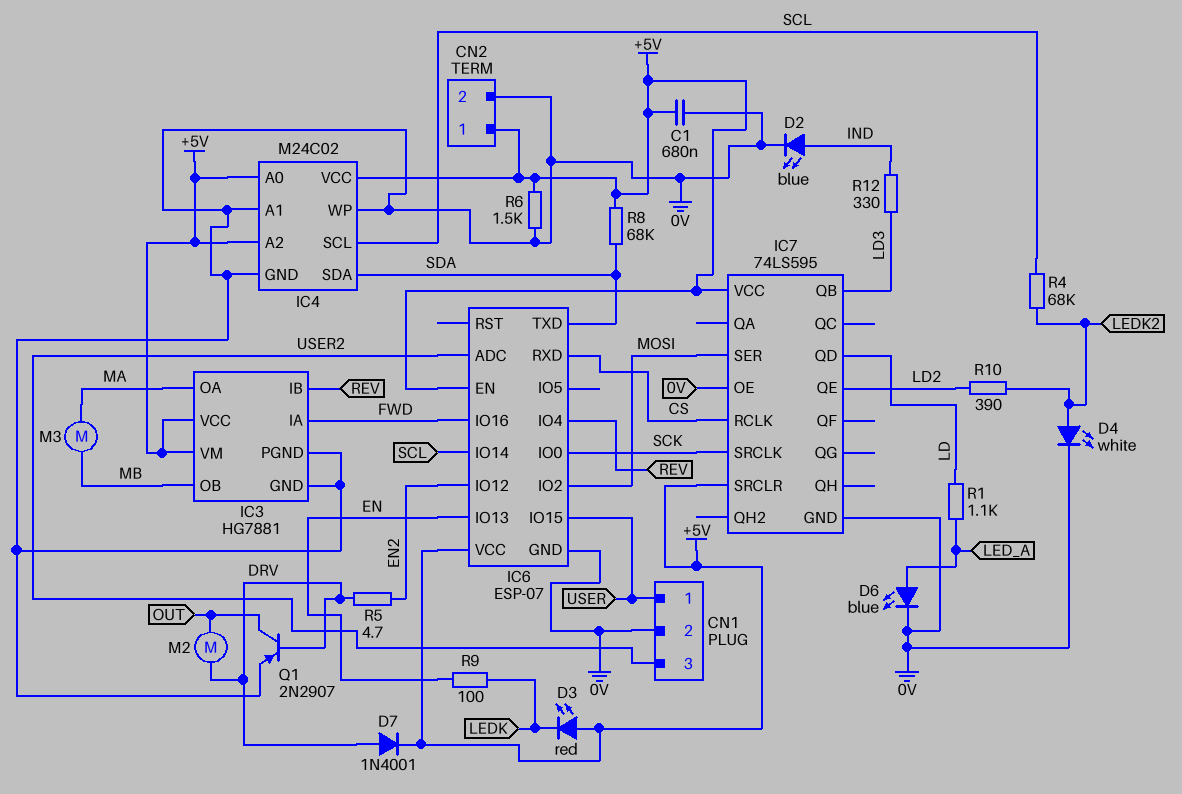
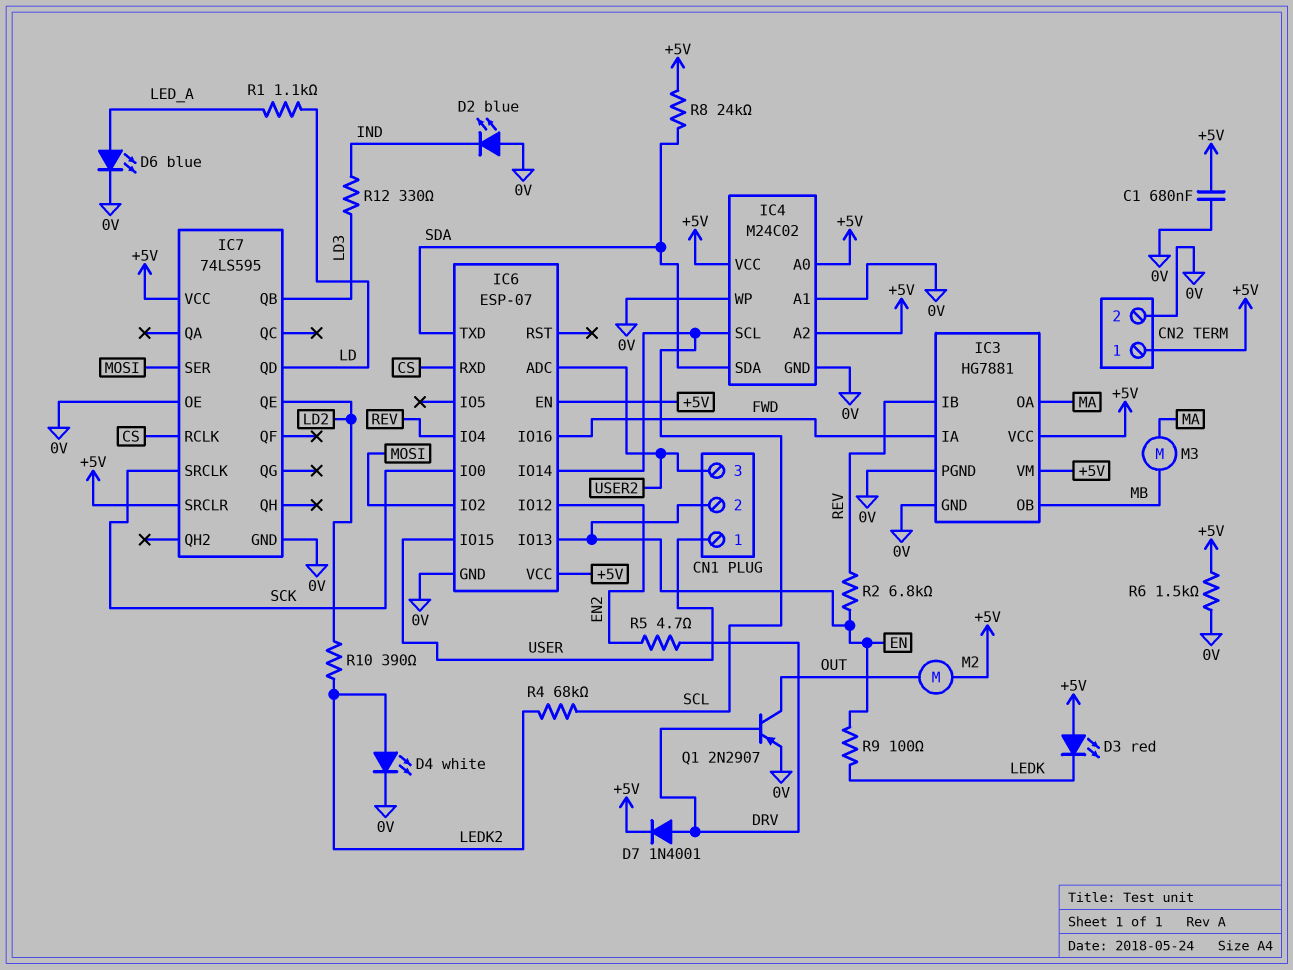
CN1 pin 2: 0V -> EN
D2: LED blue (A IND, K 0V) -> LED blue (A 0V, K IND)
M2: motor (DRV, OUT) -> motor (+5V, OUT)
R2: none -> 6.8k (EN, REV)
R8: 68k (+5V, SDA) -> 24k (+5V, SDA)

